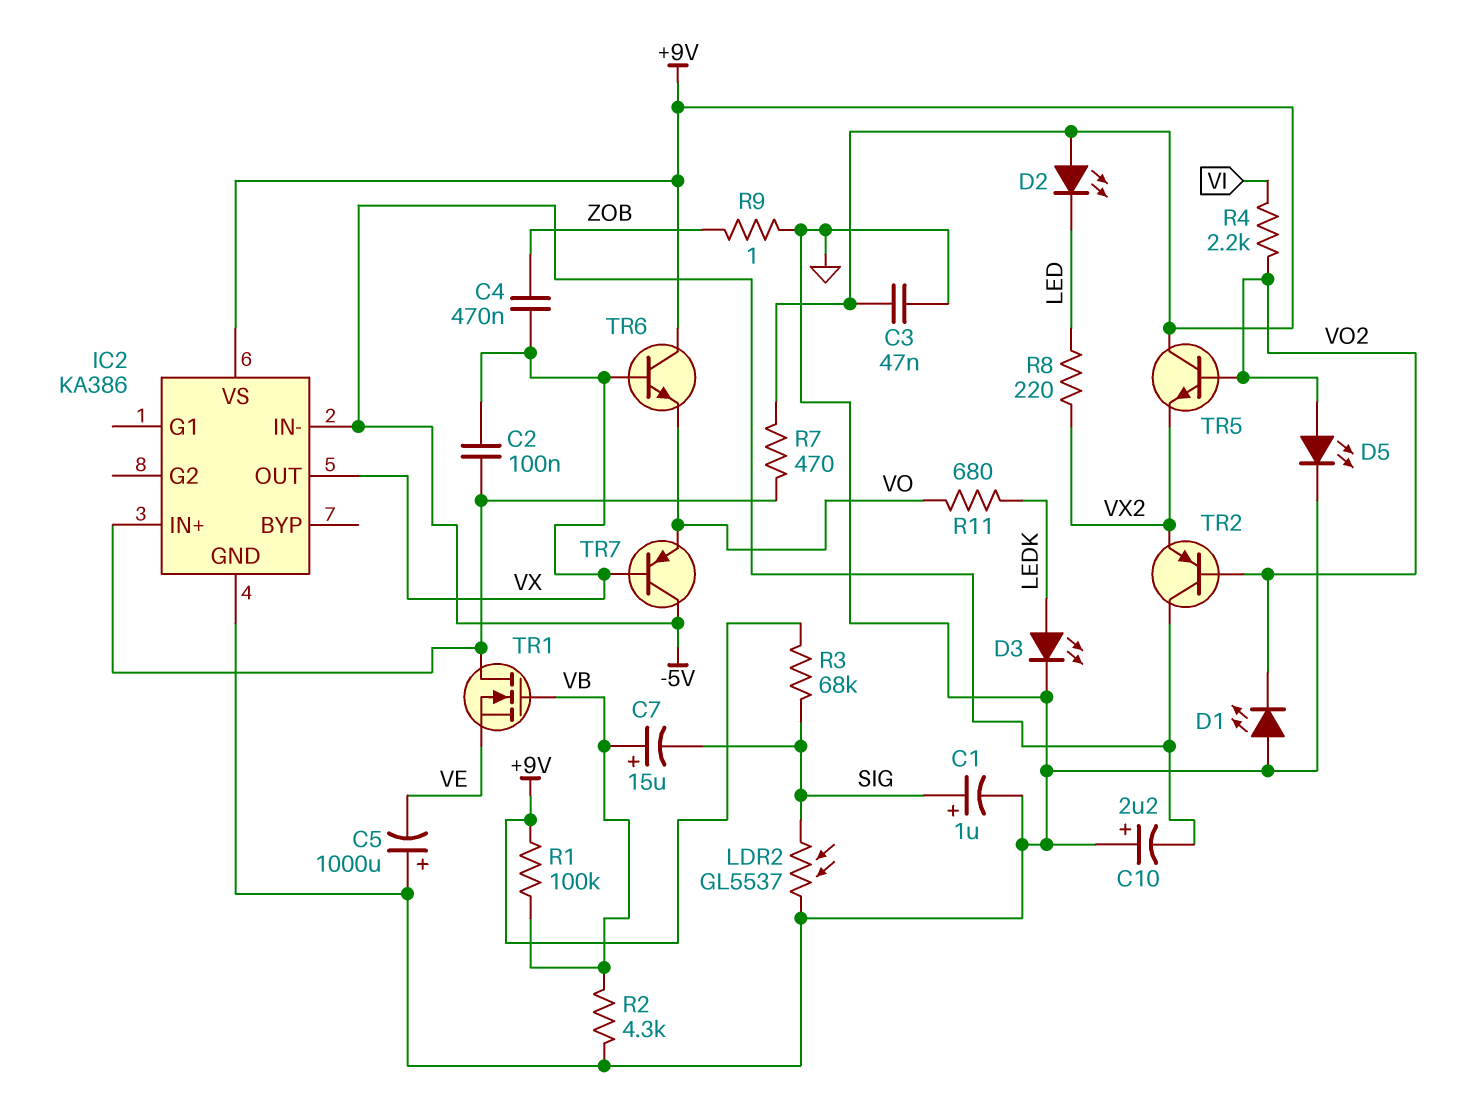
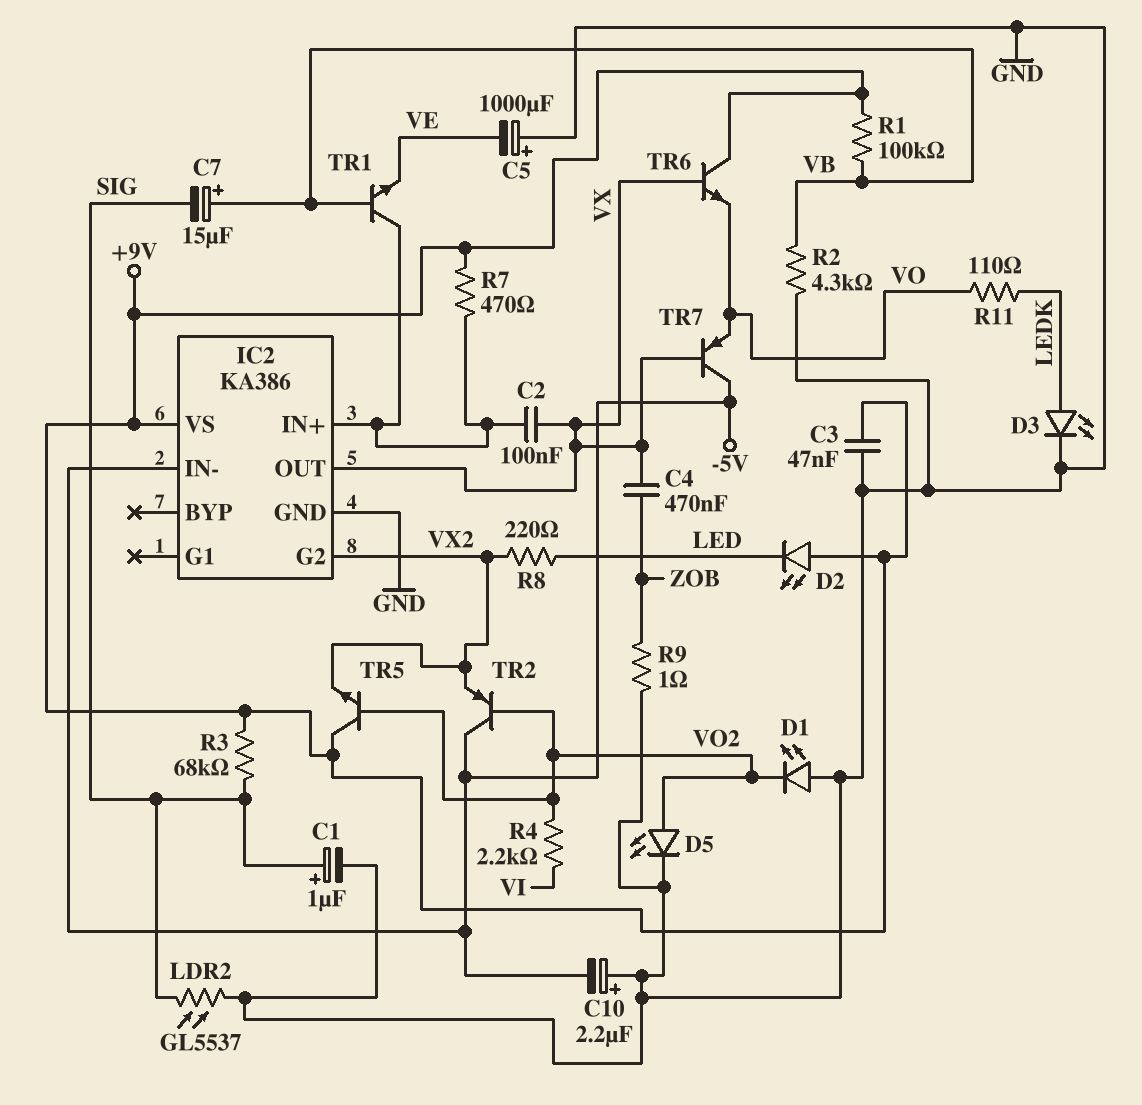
IC2 pin G2: none -> VX2
R11: 680 (LEDK, VO) -> 110 (LEDK, VO)
TR1: NMOS (G VB, D IC2/IN+, S VE) -> NPN (B VB, C IC2/IN+, E VE)

